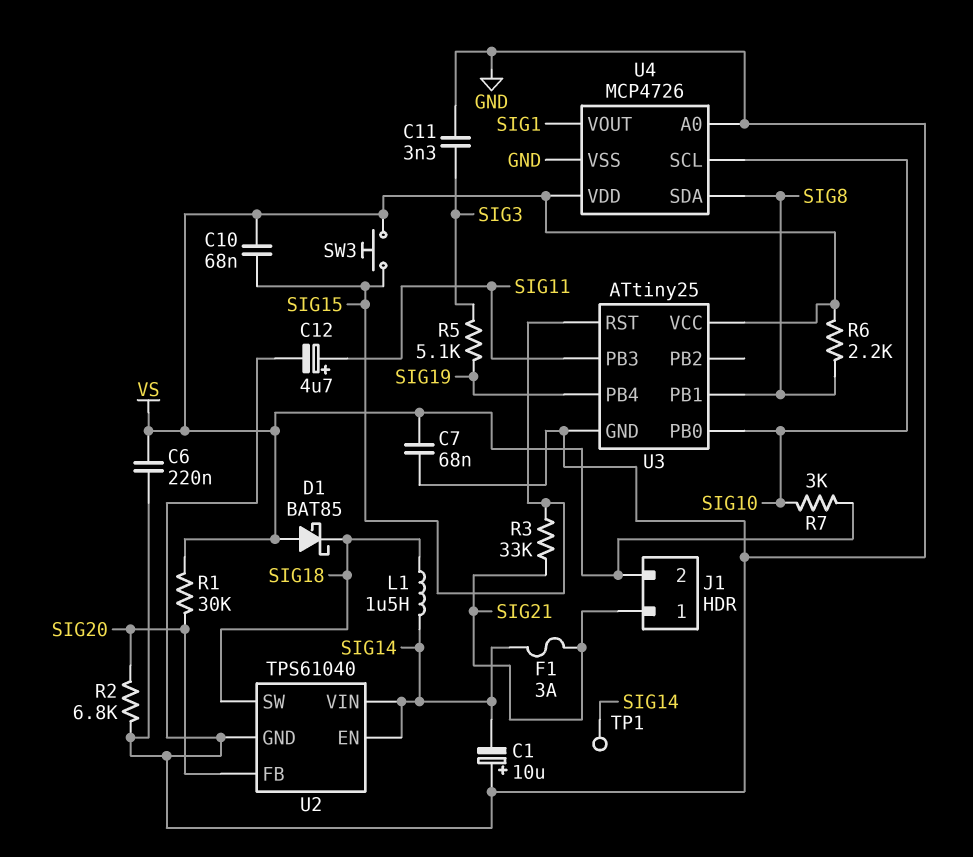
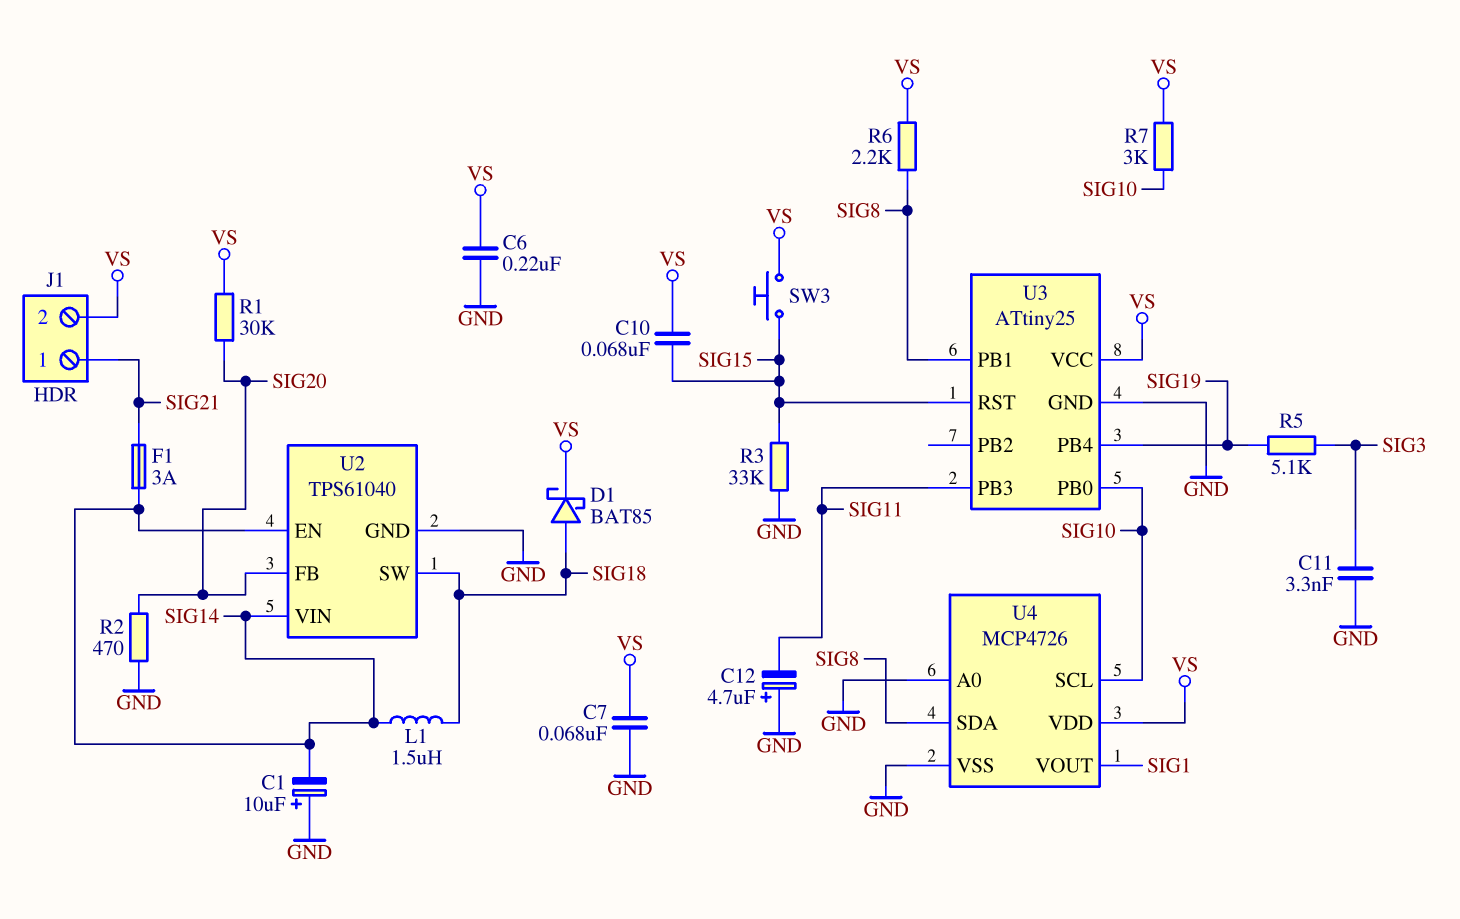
C12: 4.7uF (plus SIG11, minus GND) -> 4.7uF (plus GND, minus SIG11)
D1: schottky BAT85 (A VS, K SIG18) -> schottky BAT85 (A SIG18, K VS)
R2: 6.8k (GND, SIG20) -> 470 (GND, SIG20)
R3: 33k (SIG15, SIG21) -> 33k (GND, SIG15)
TP1: test point (SIG14) -> none

